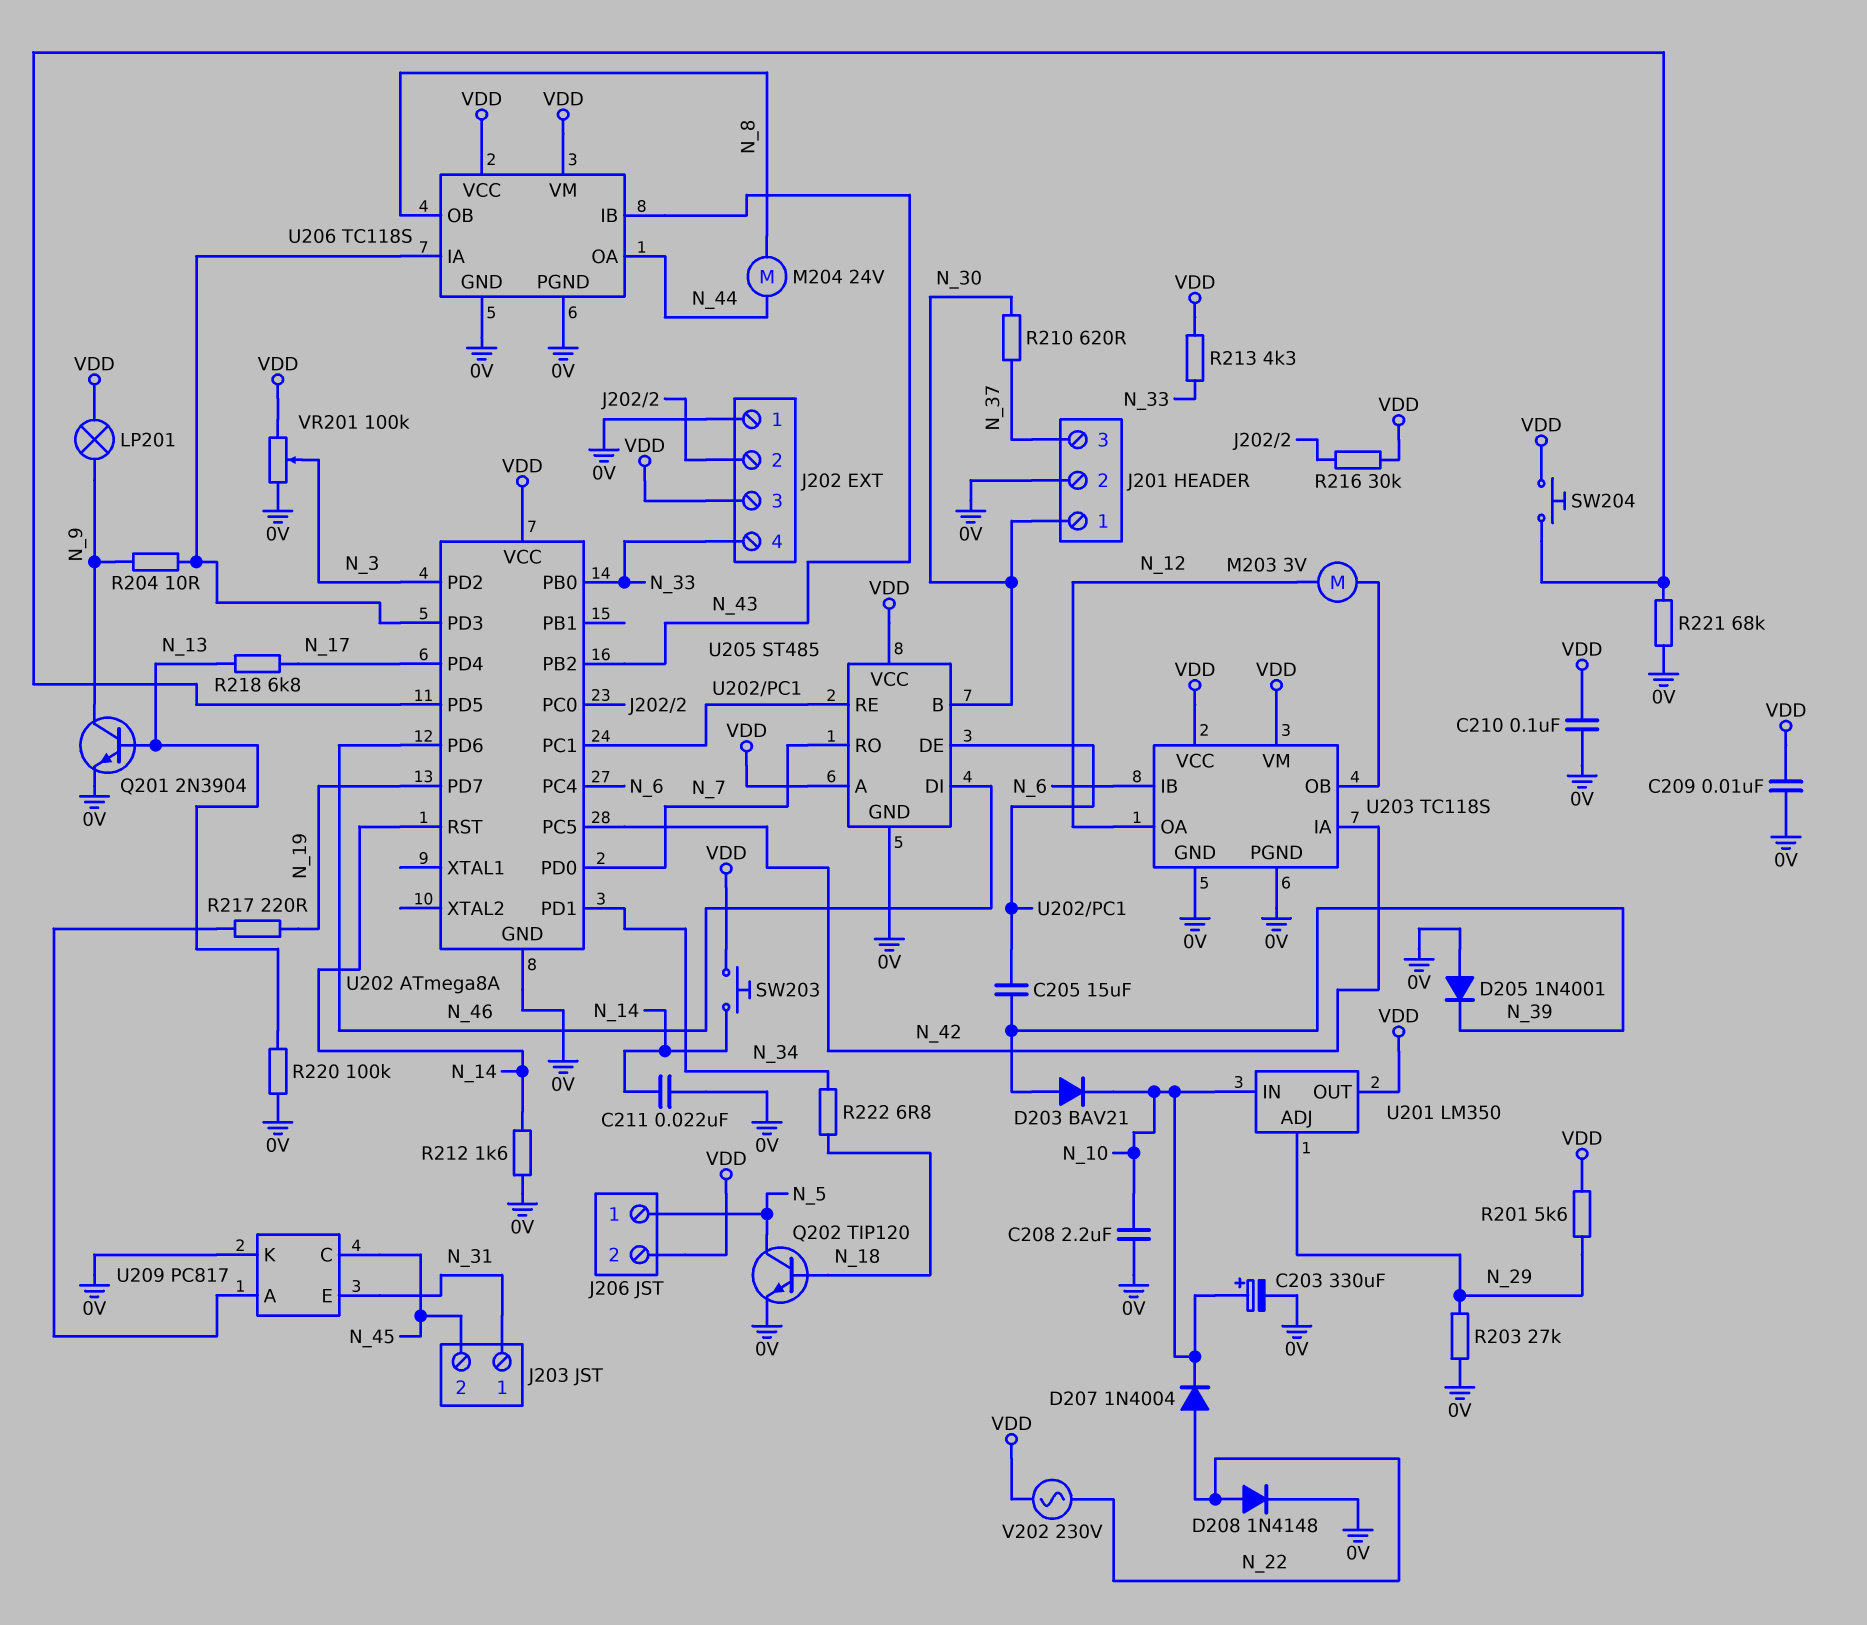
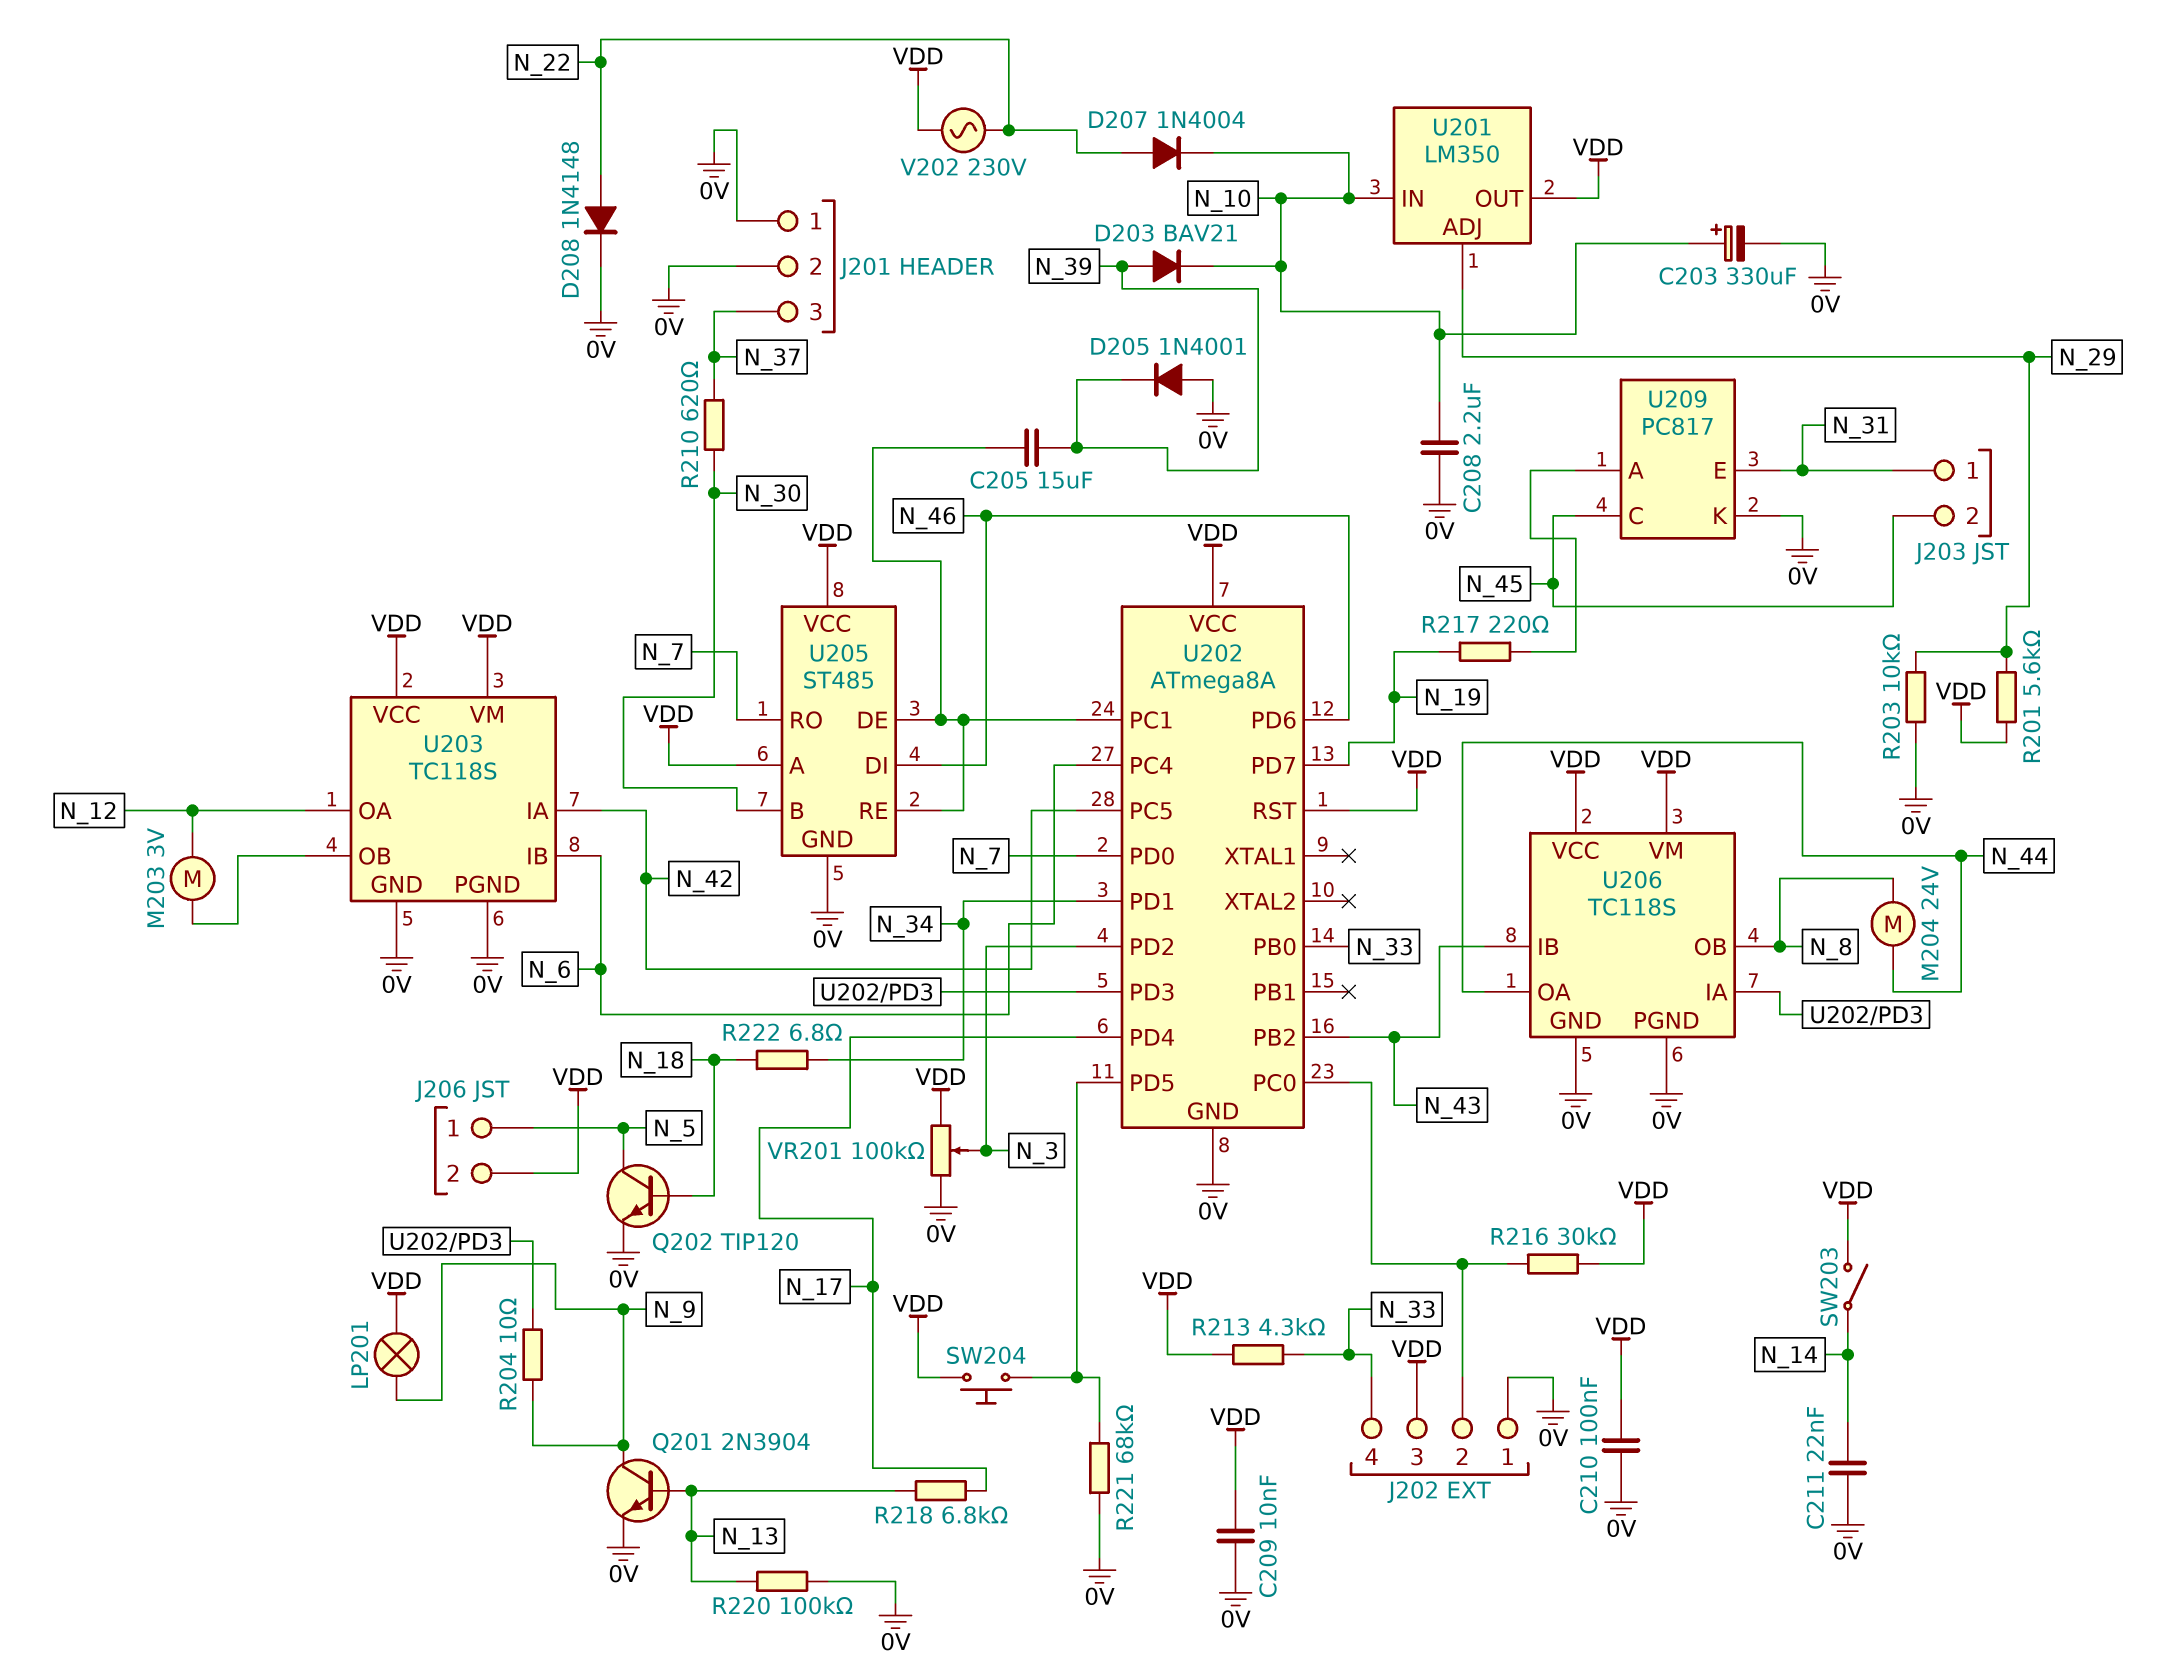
J201 pin 1: N_30 -> 0V
R203: 27k (0V, N_29) -> 10k (0V, N_29)
R212: 1.6k (0V, N_14) -> none
SW203: button (N_14, VDD) -> switch (N_14, VDD)
U202 pin RST: N_14 -> VDD

